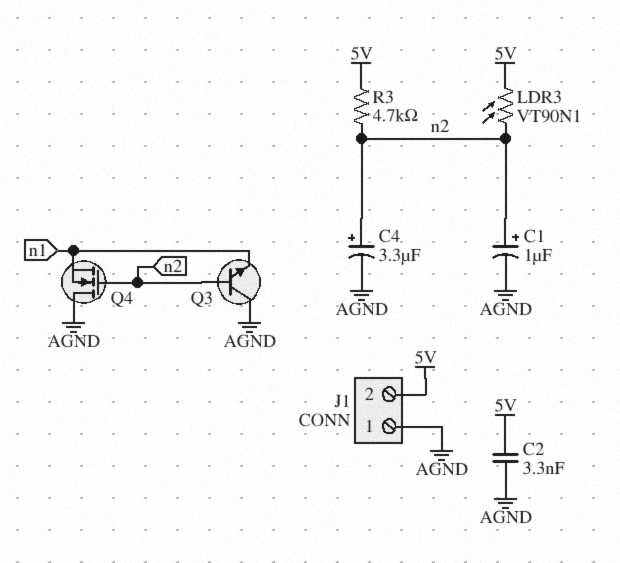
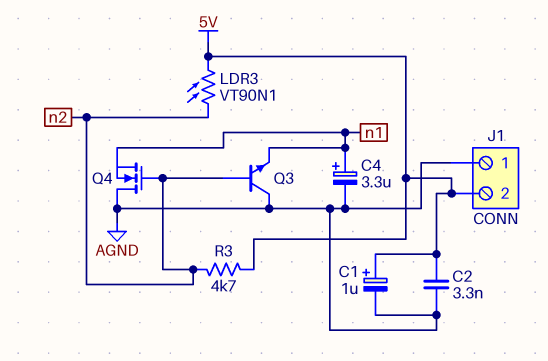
C1: 1uF (plus n2, minus AGND) -> 1uF (plus 5V, minus AGND)
C4: 3.3uF (plus n2, minus AGND) -> 3.3uF (plus n1, minus AGND)

